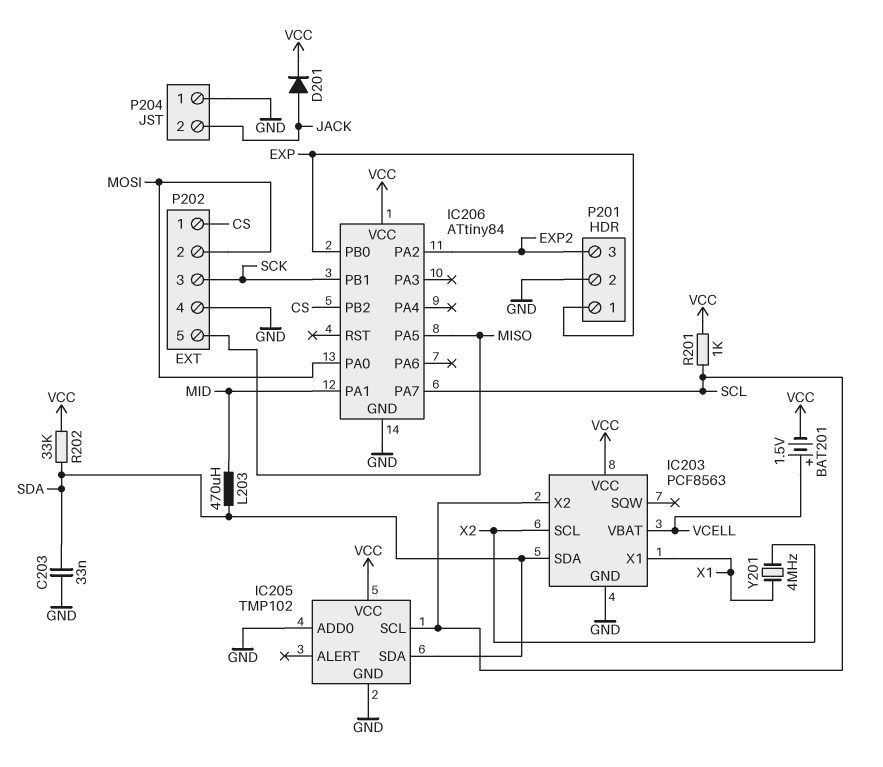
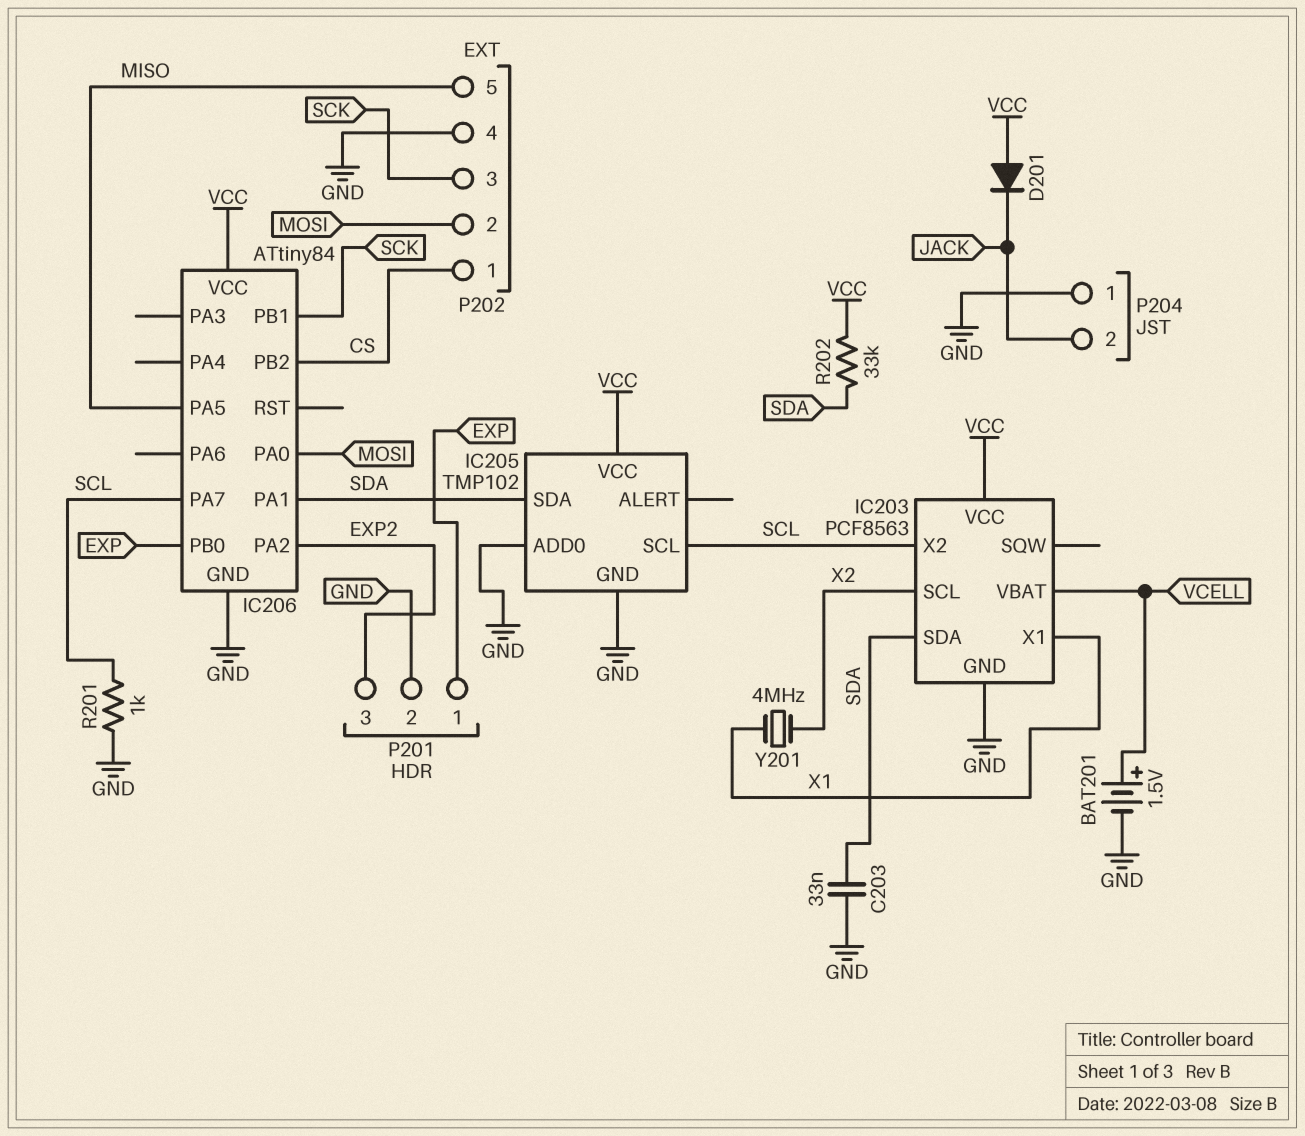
BAT201: 1.5V (plus VCELL, minus VCC) -> 1.5V (plus VCELL, minus GND)
D201: diode (A JACK, K VCC) -> diode (A VCC, K JACK)
IC206 pin PA1: MID -> SDA
L203: 470uH (MID, SDA) -> none
R201: 1k (SCL, VCC) -> 1k (GND, SCL)

